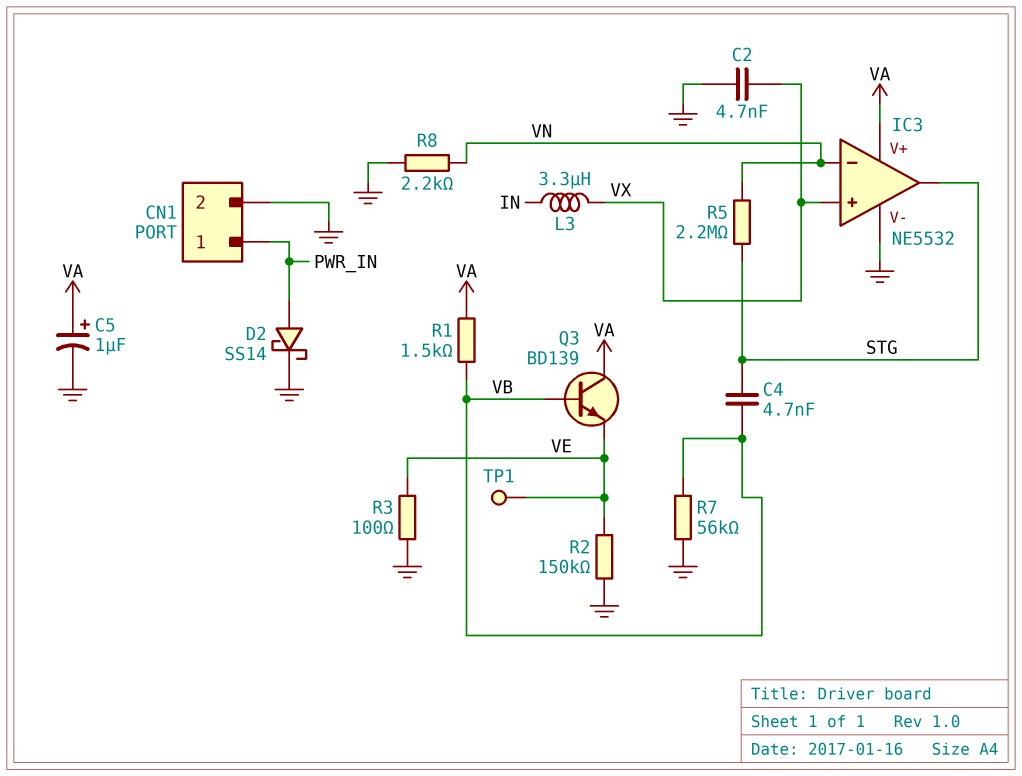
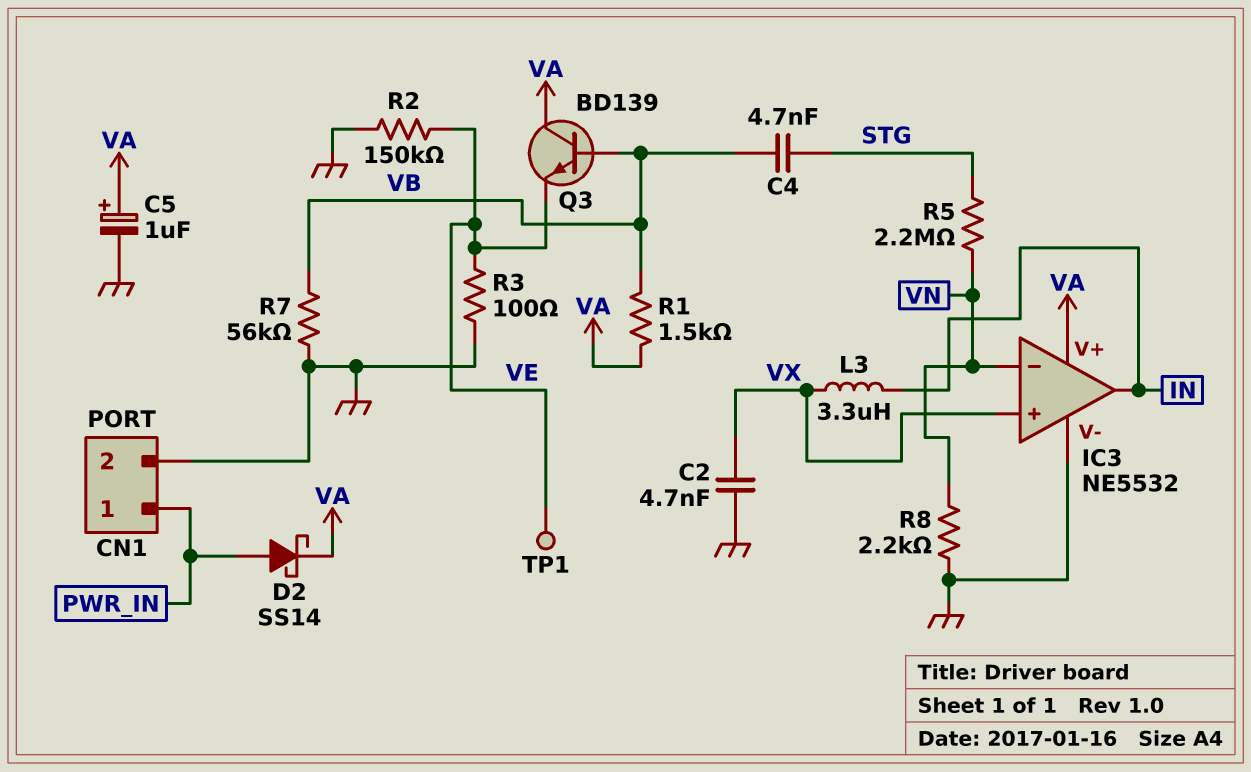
D2: schottky SS14 (A PWR_IN, K GND) -> schottky SS14 (A PWR_IN, K VA)
IC3 pin out: STG -> IN

